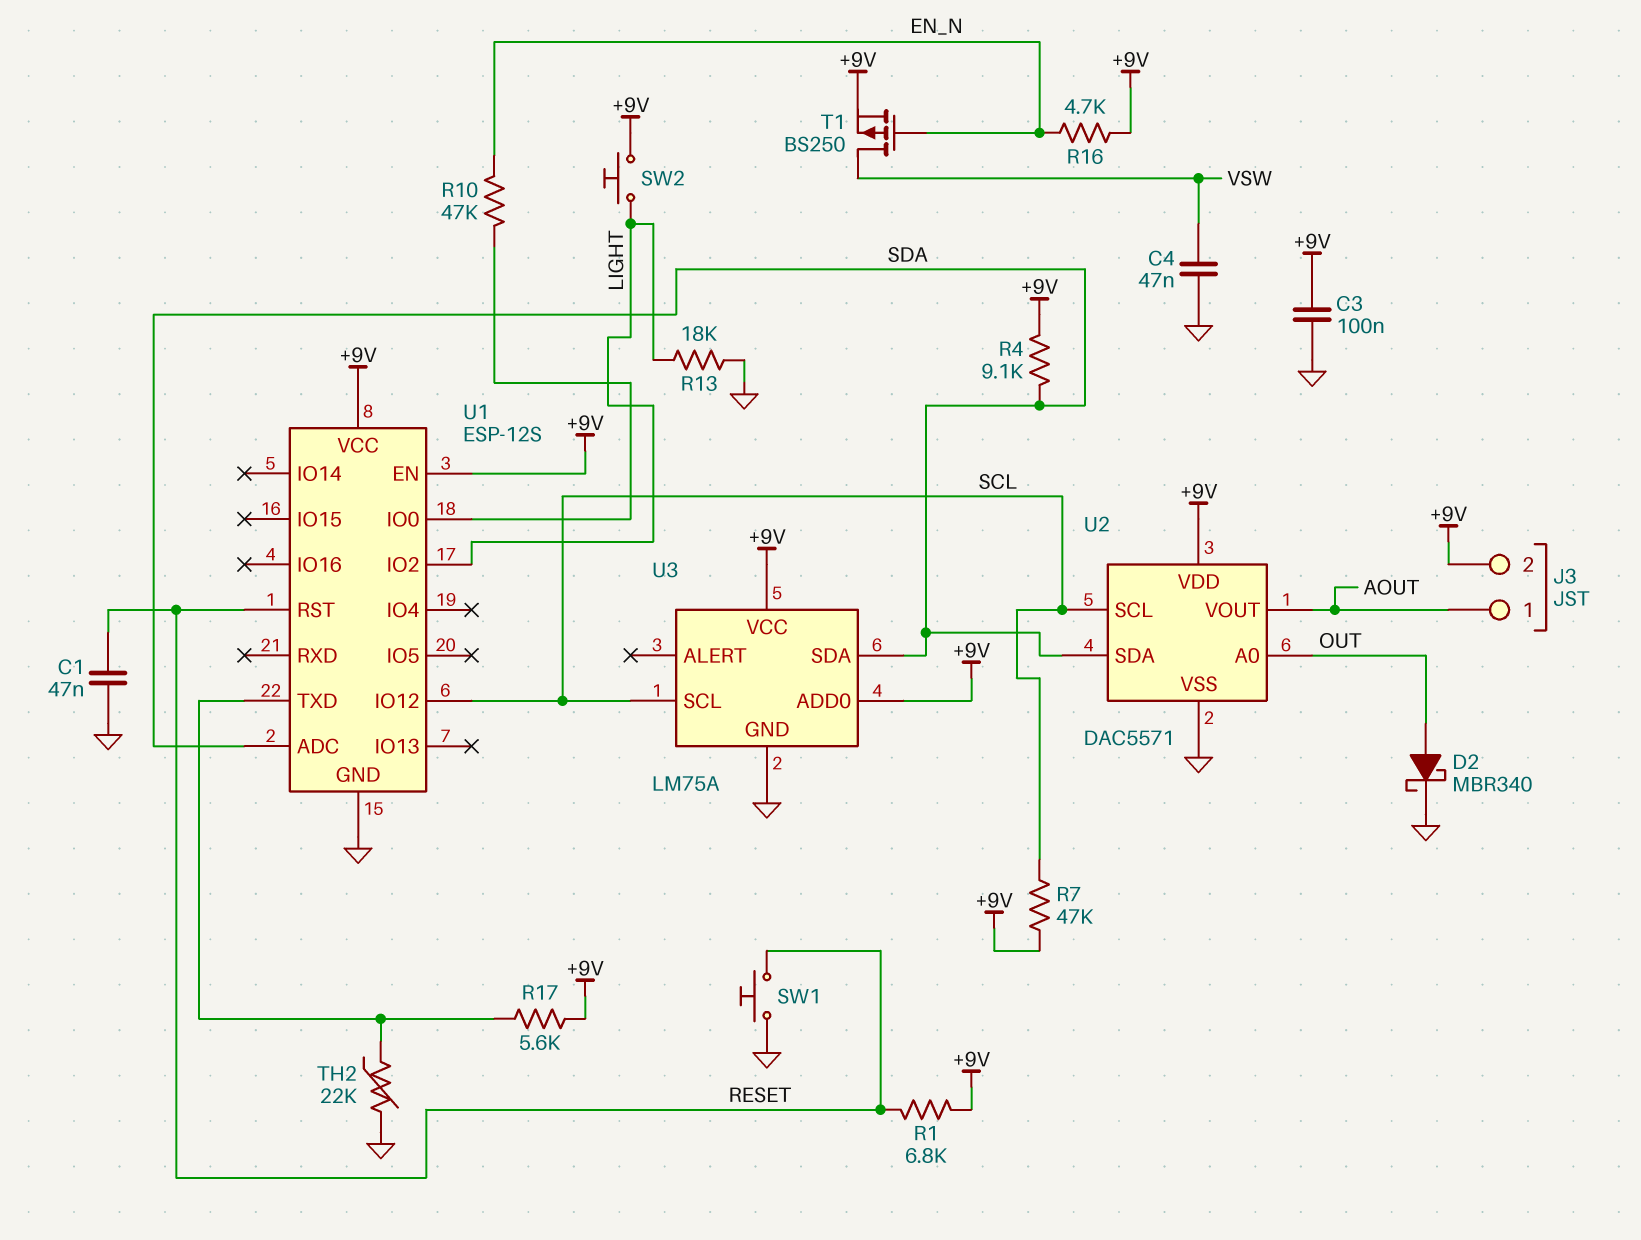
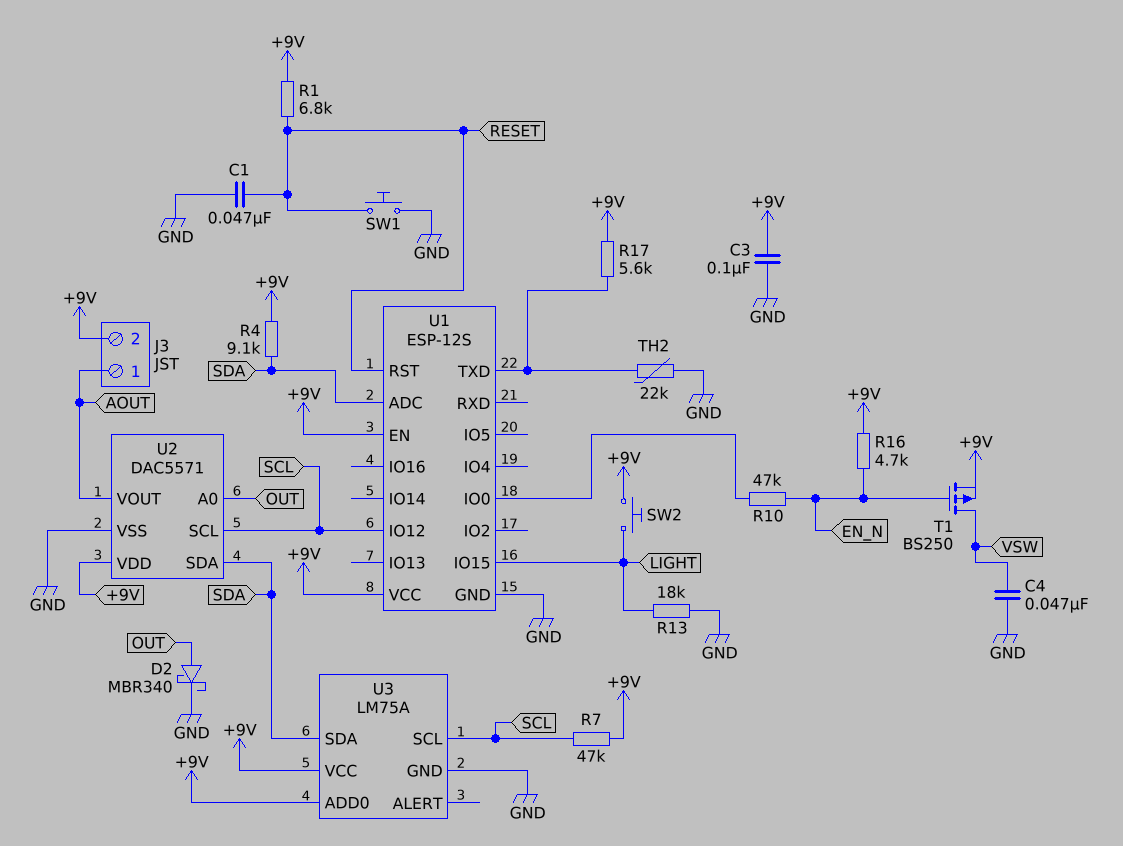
U1 pin IO2: LIGHT -> none
U1 pin IO15: none -> LIGHT

